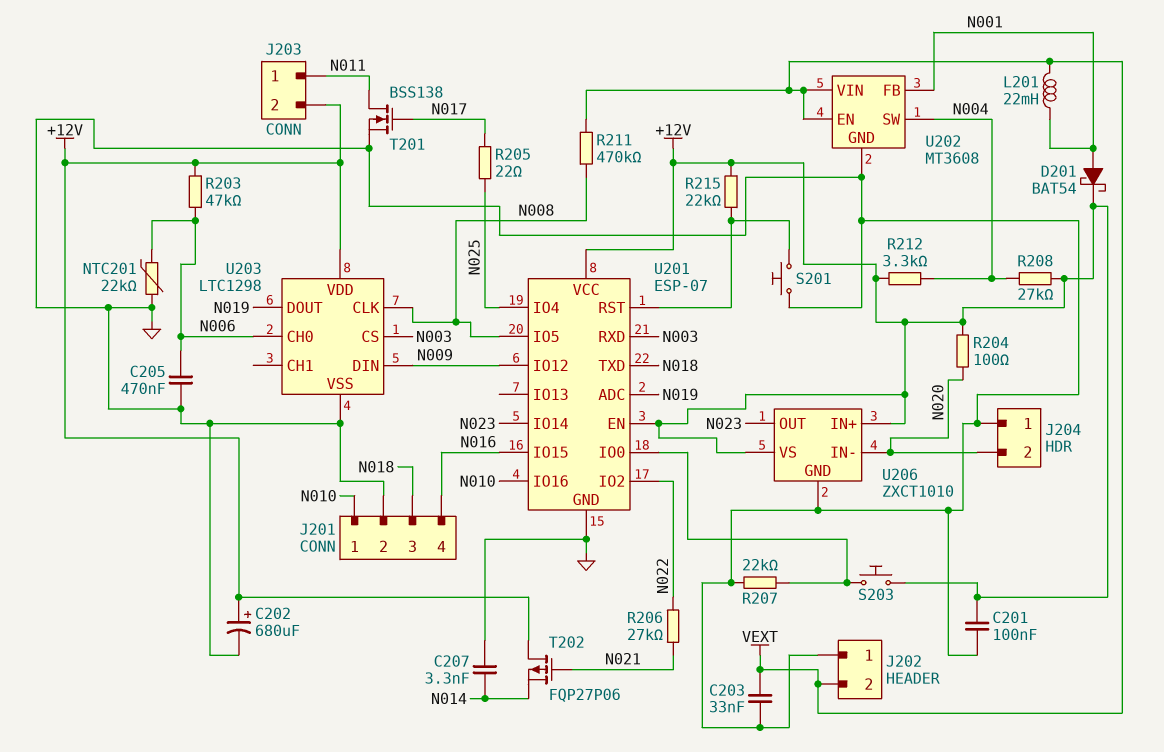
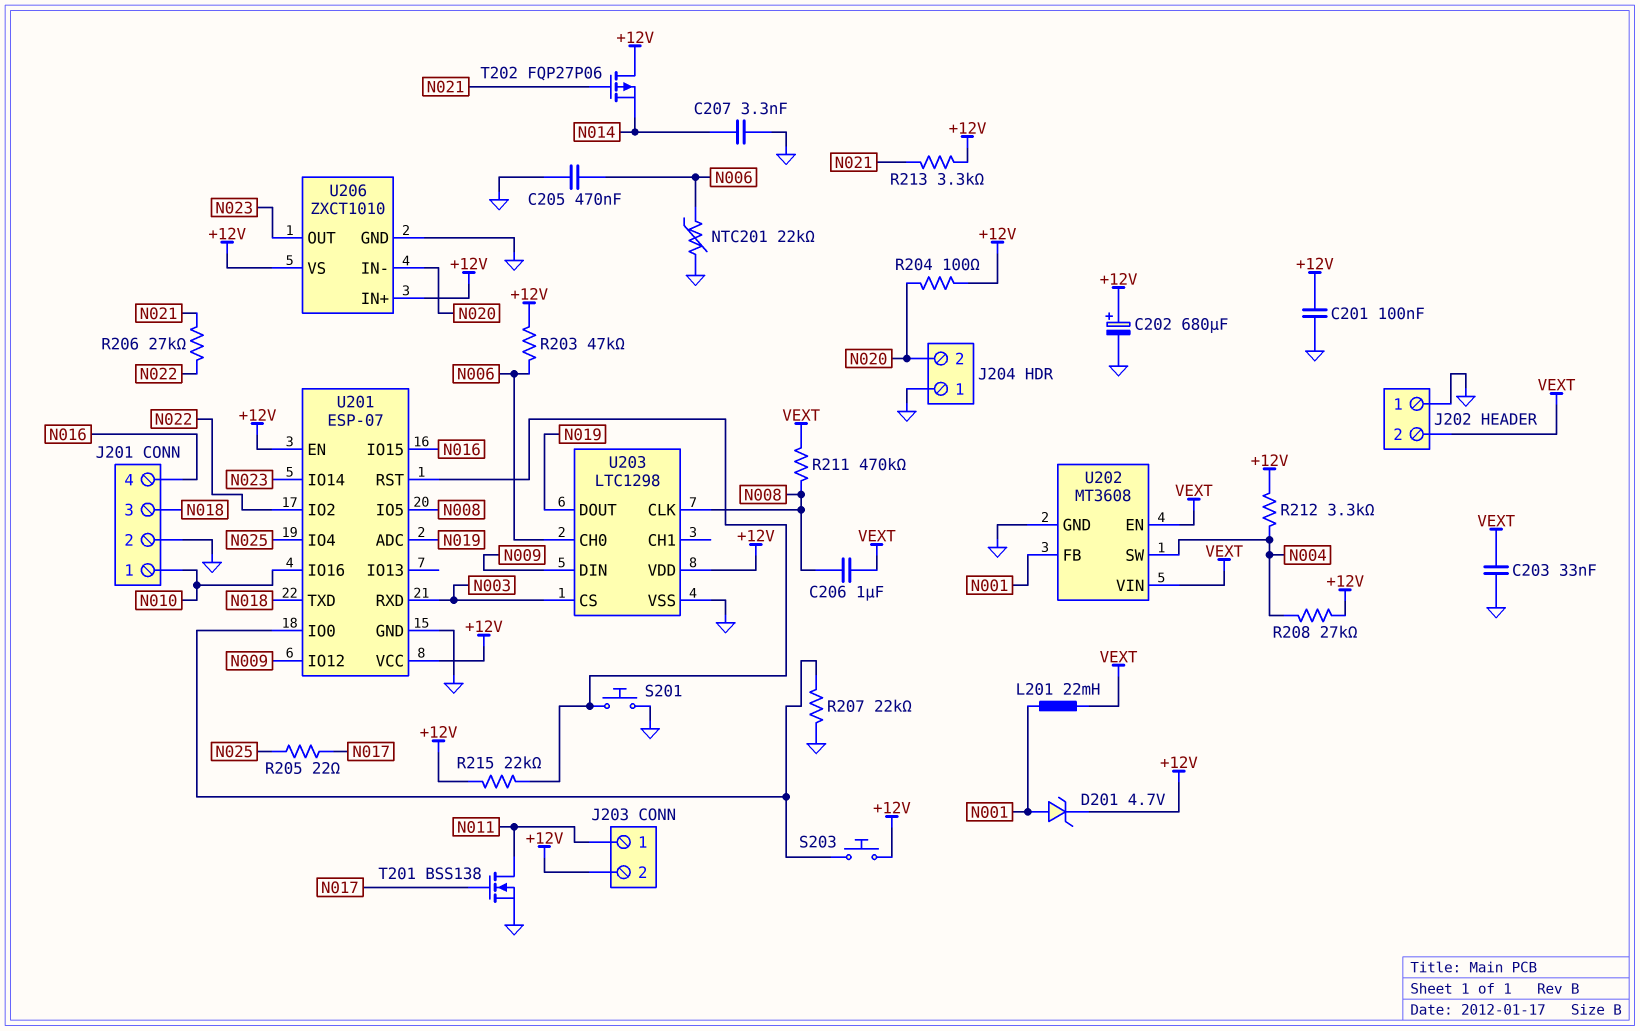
C206: none -> 1uF (N008, VEXT)
D201: schottky BAT54 (A N001, K +12V) -> zener 4.7V (A N001, K +12V)
R213: none -> 3.3k (+12V, N021)

